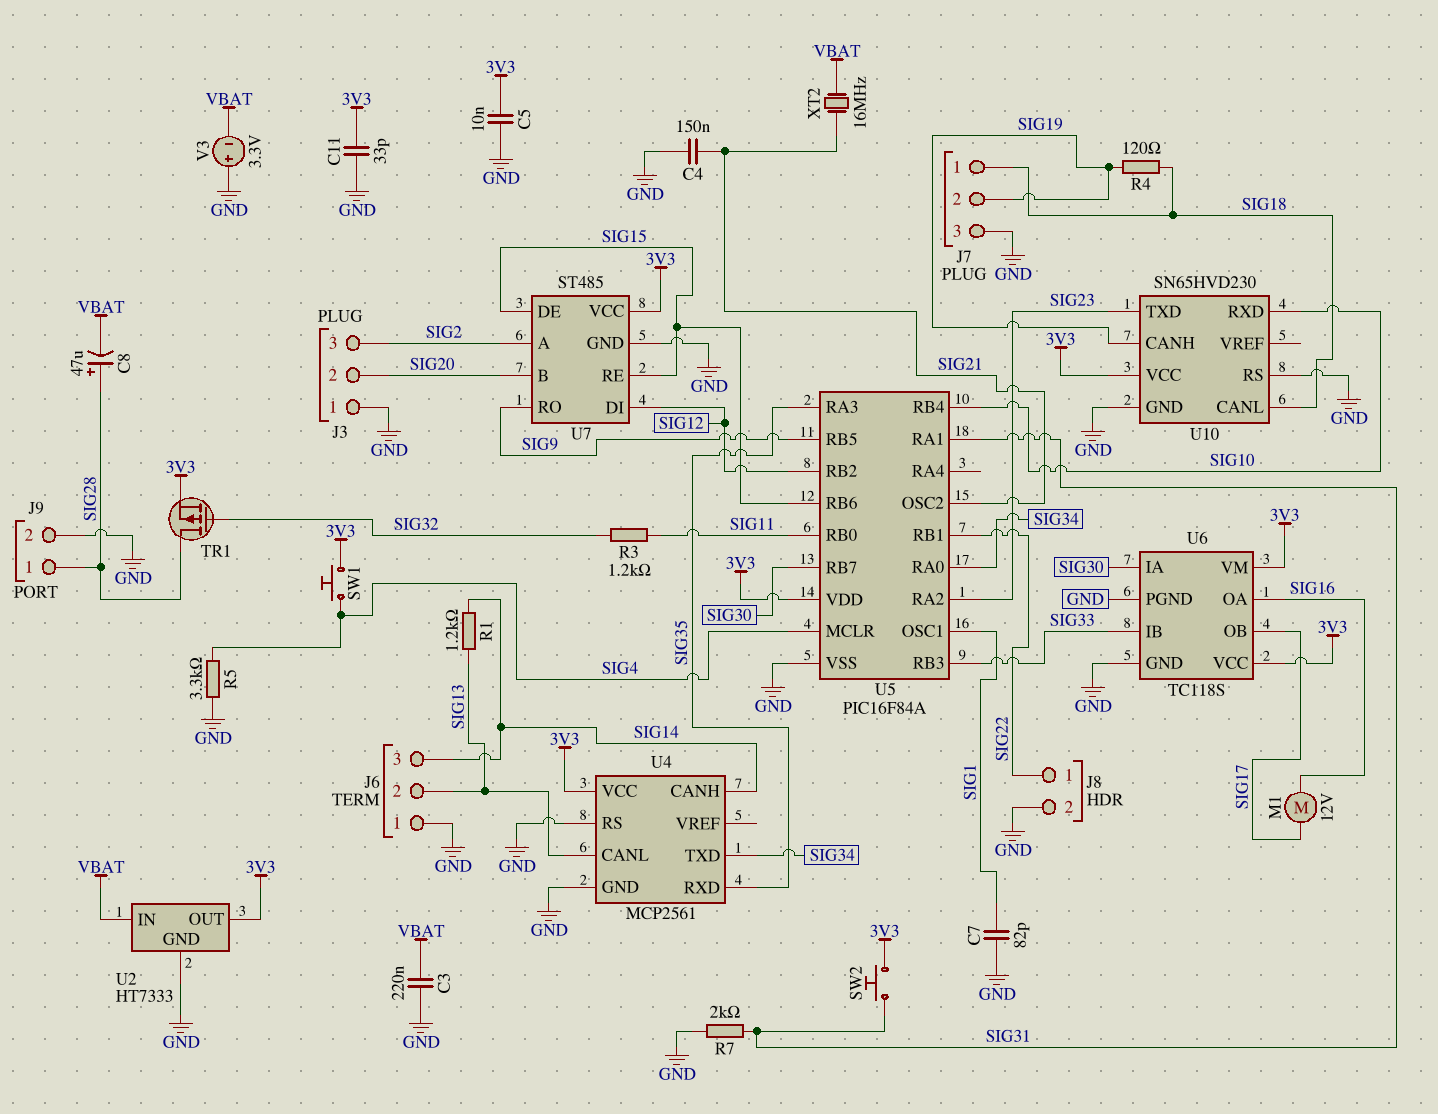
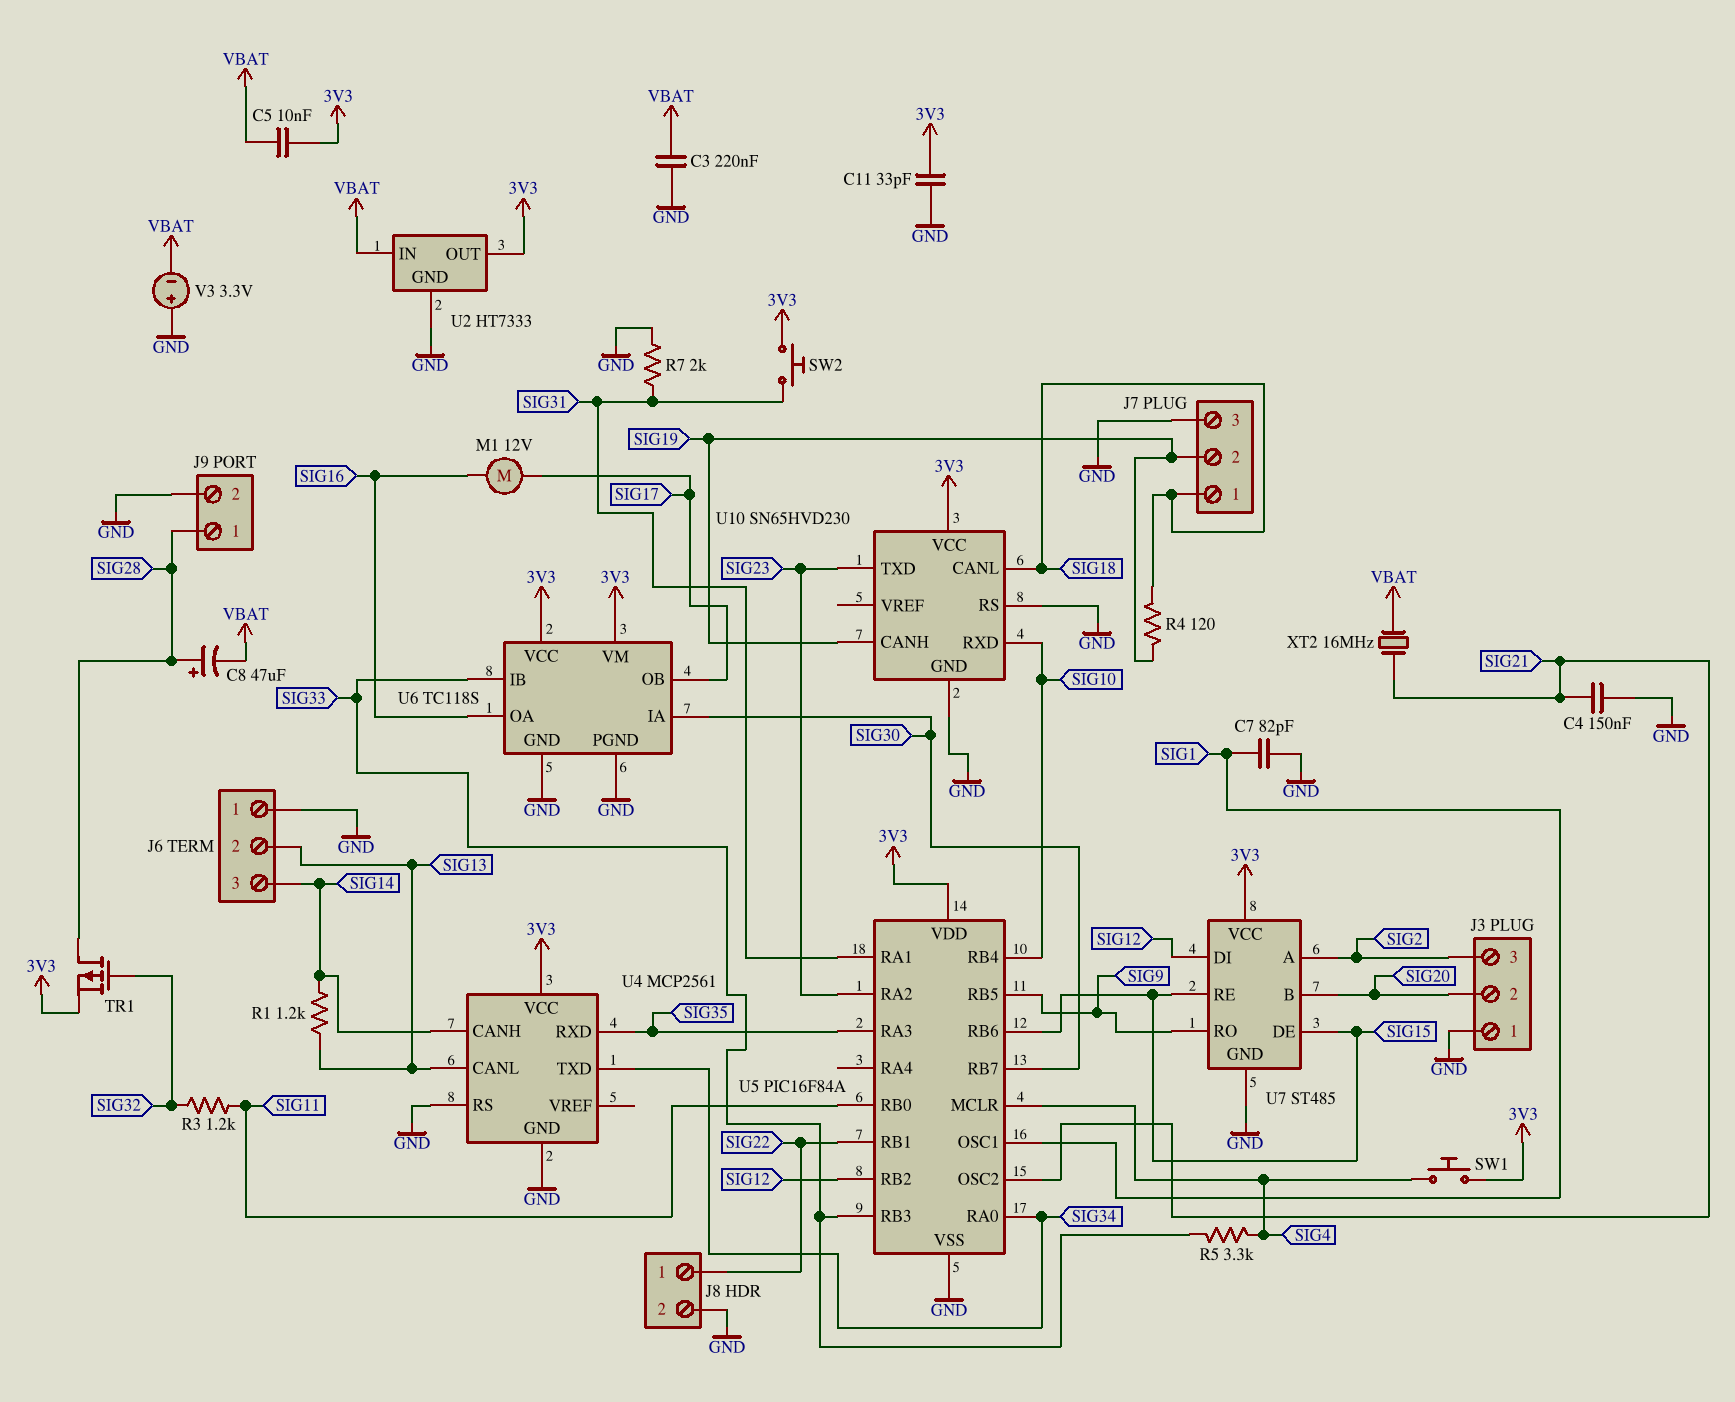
C5: 10nF (3V3, GND) -> 10nF (3V3, VBAT)
R5: 3.3k (GND, SIG4) -> 3.3k (SIG4, SIG33)

